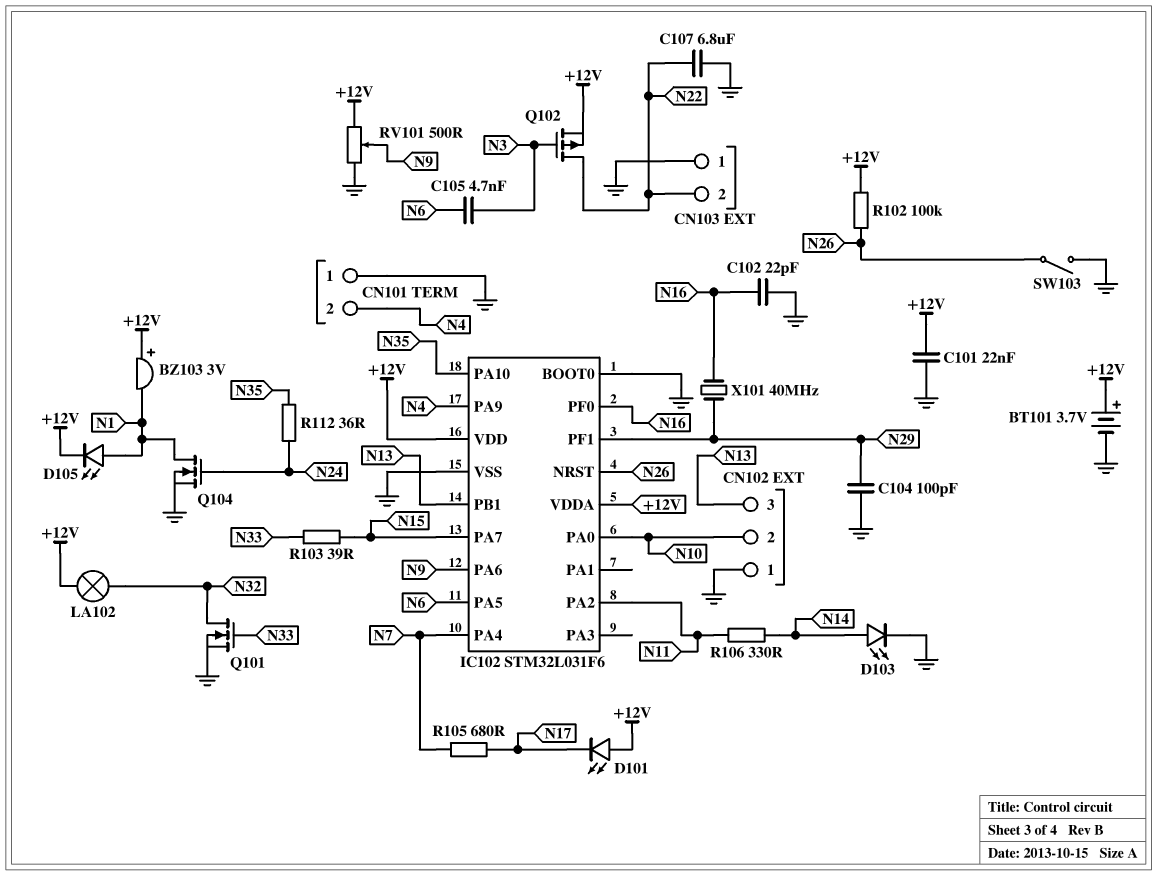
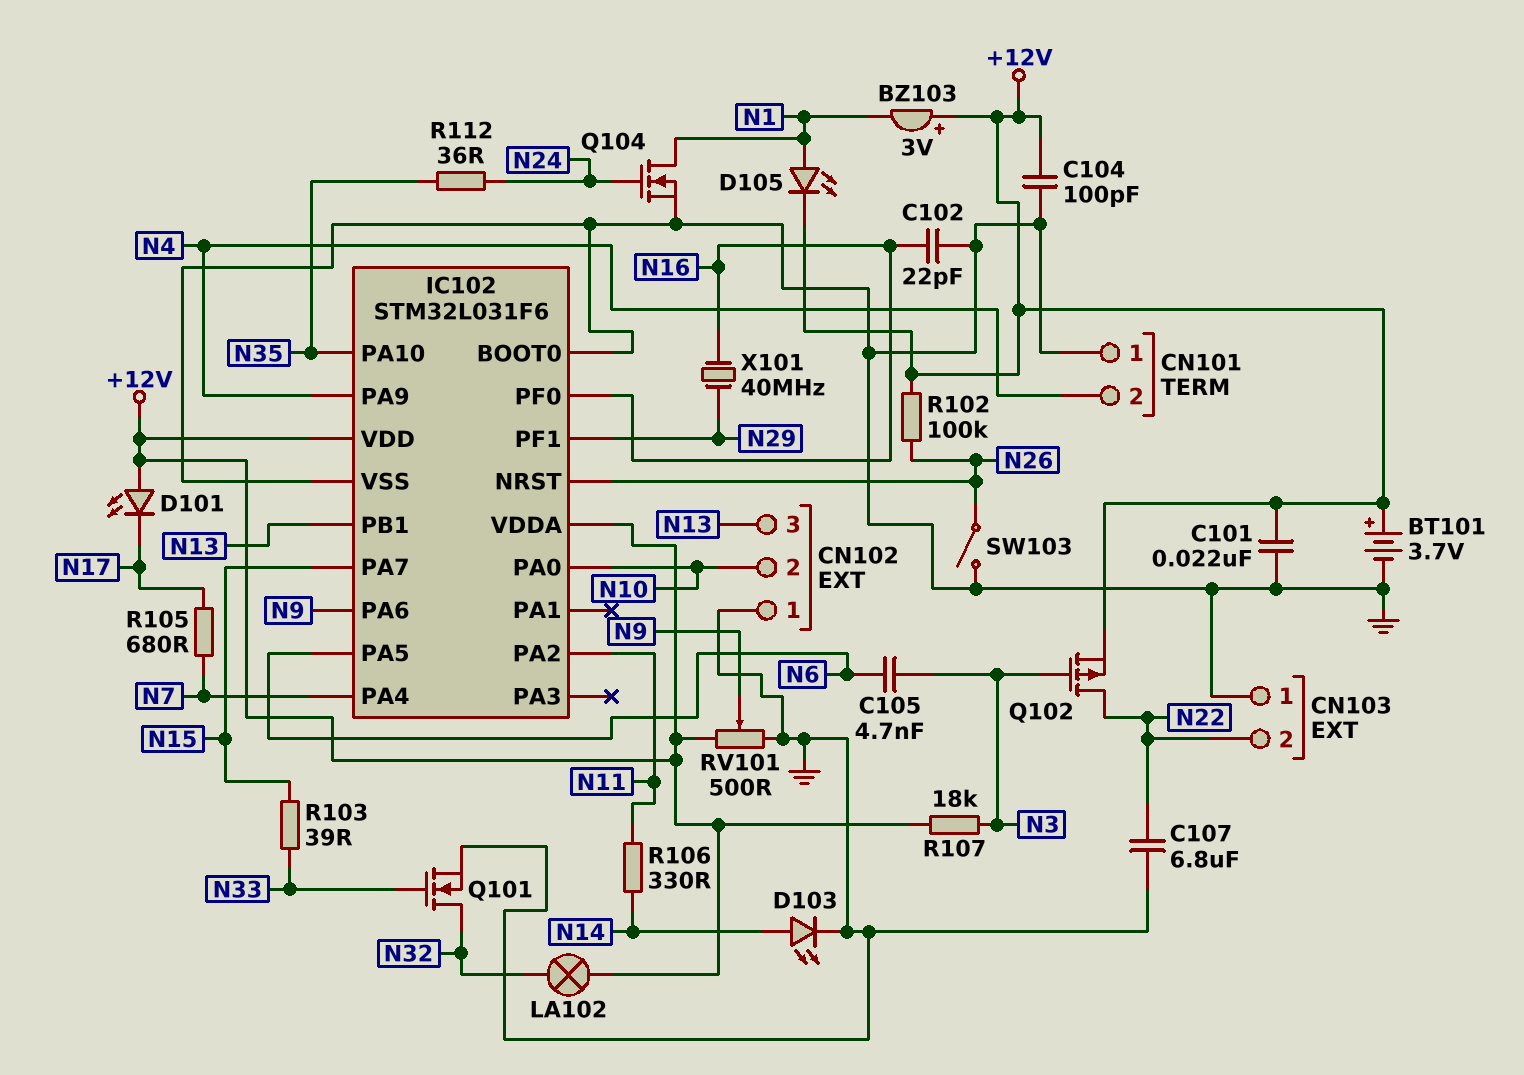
C104: 100pF (GND, N29) -> 100pF (+12V, GND)
R107: none -> 18k (+12V, N3)

